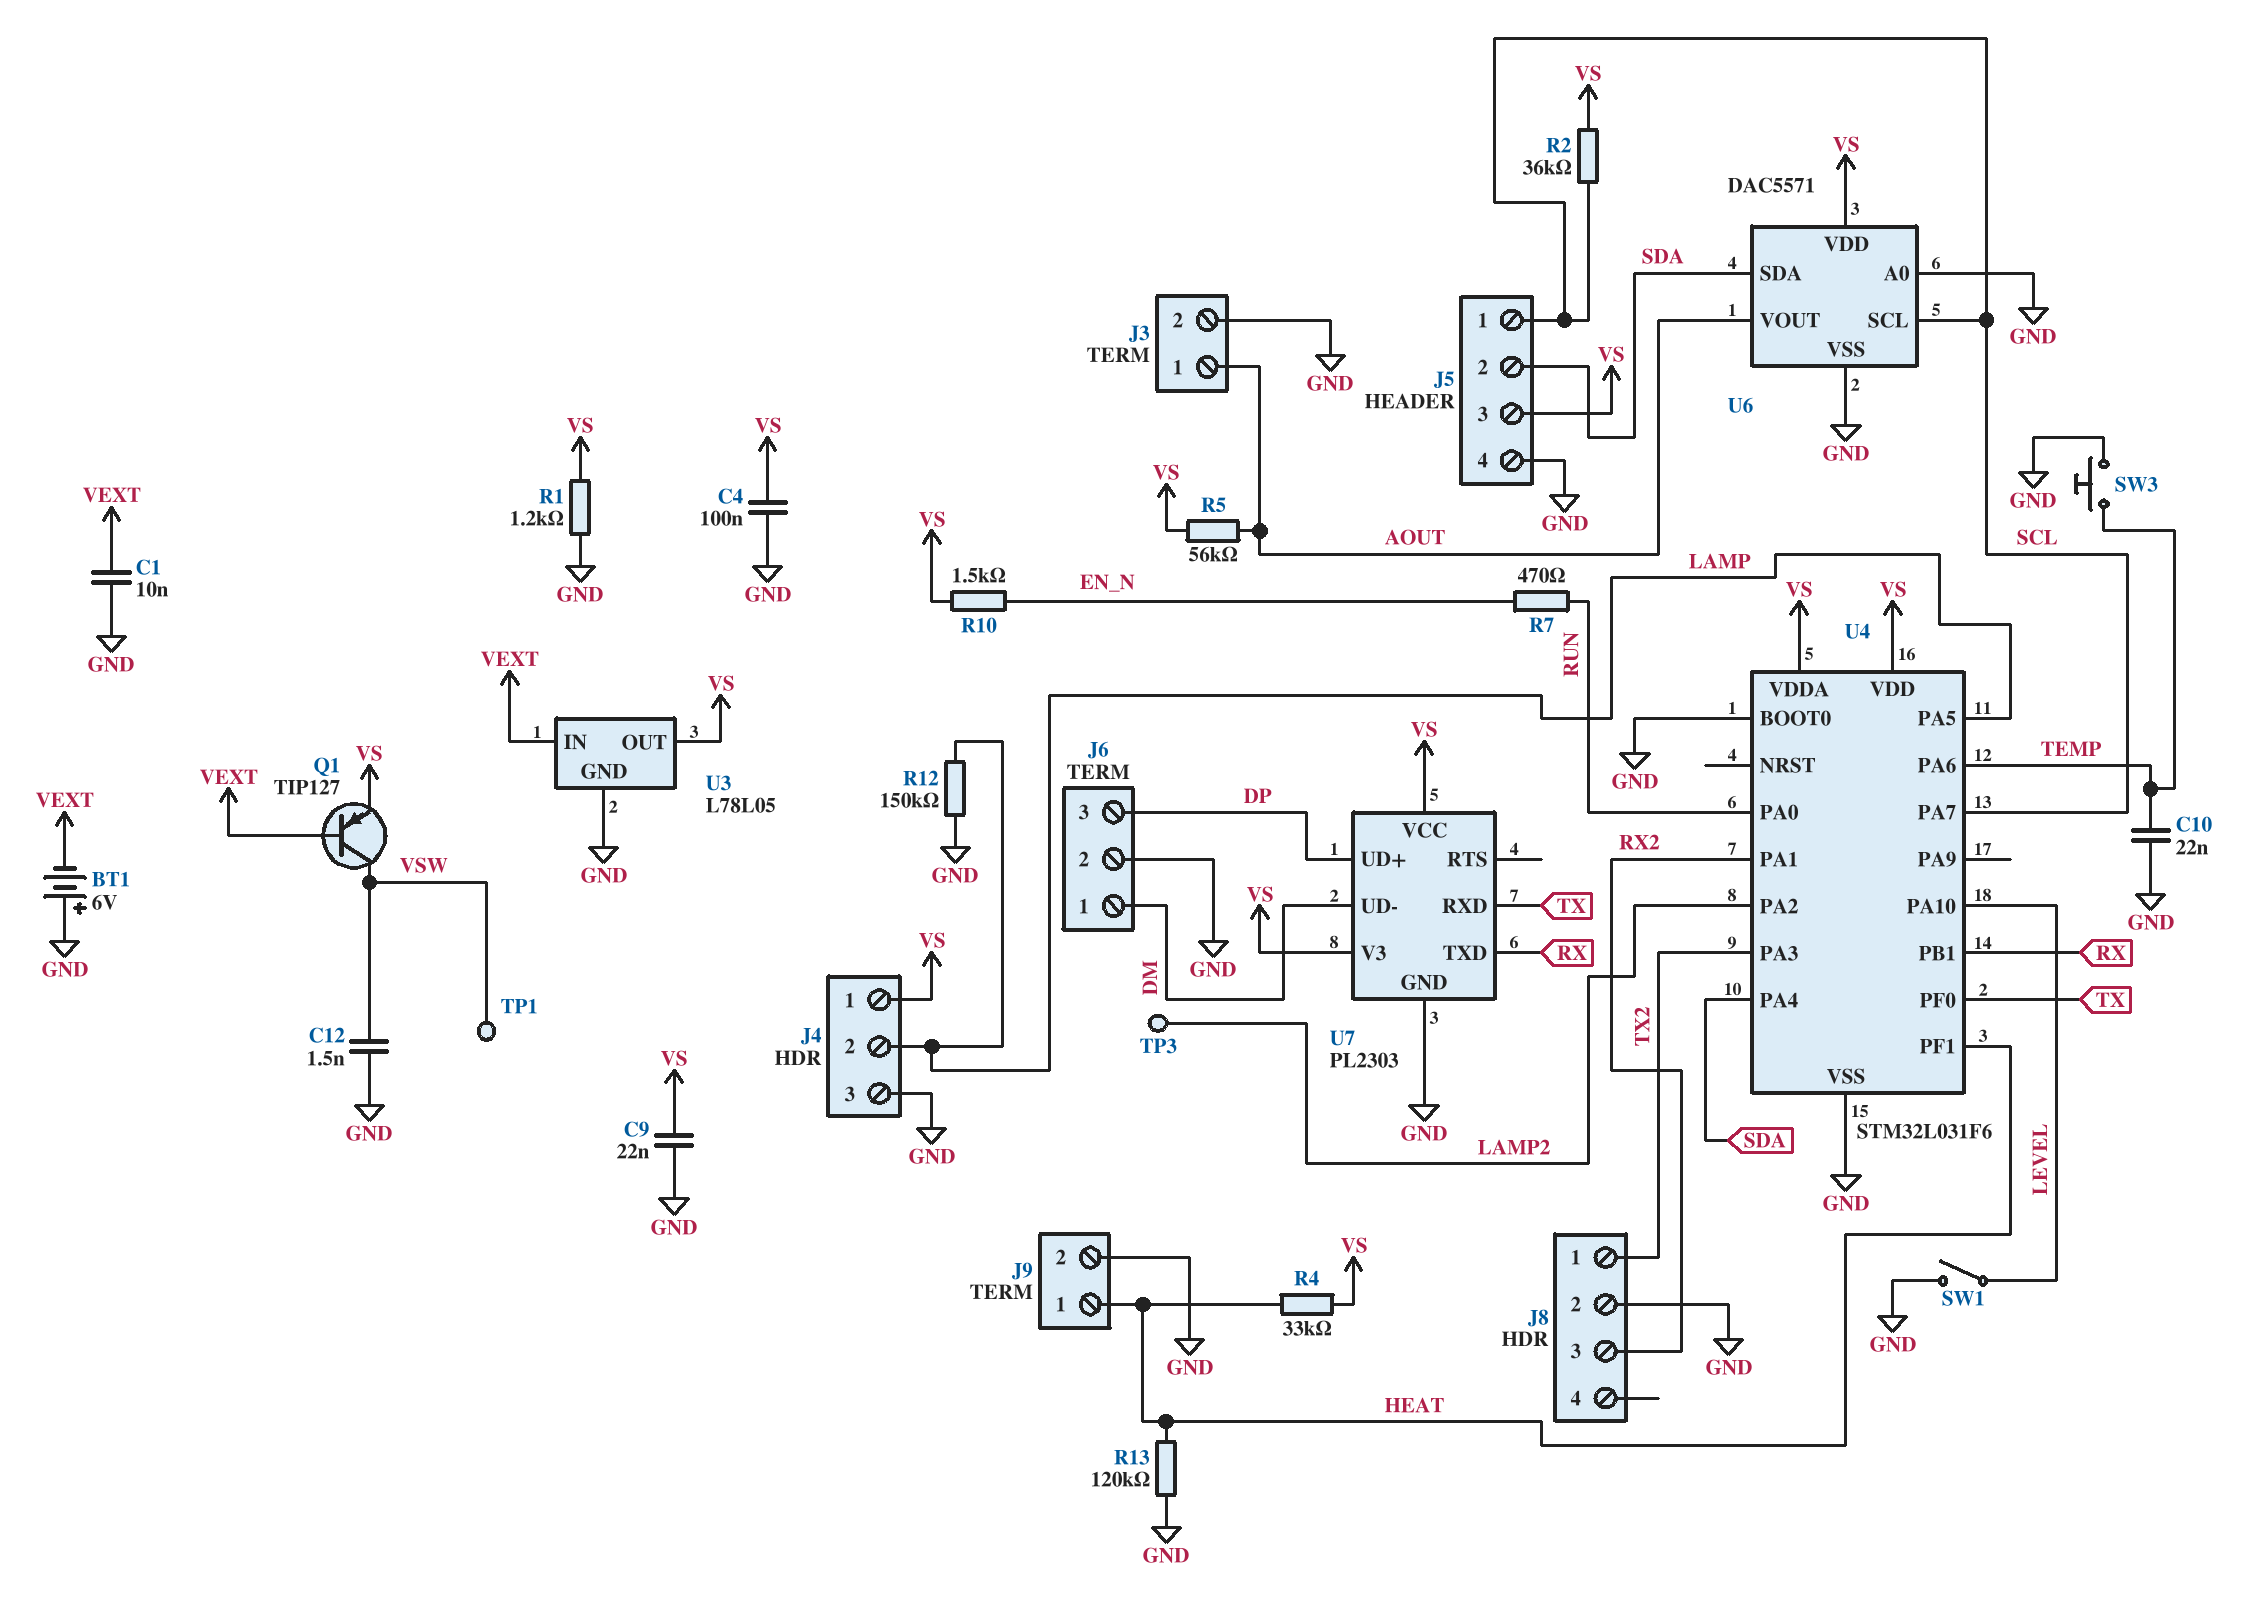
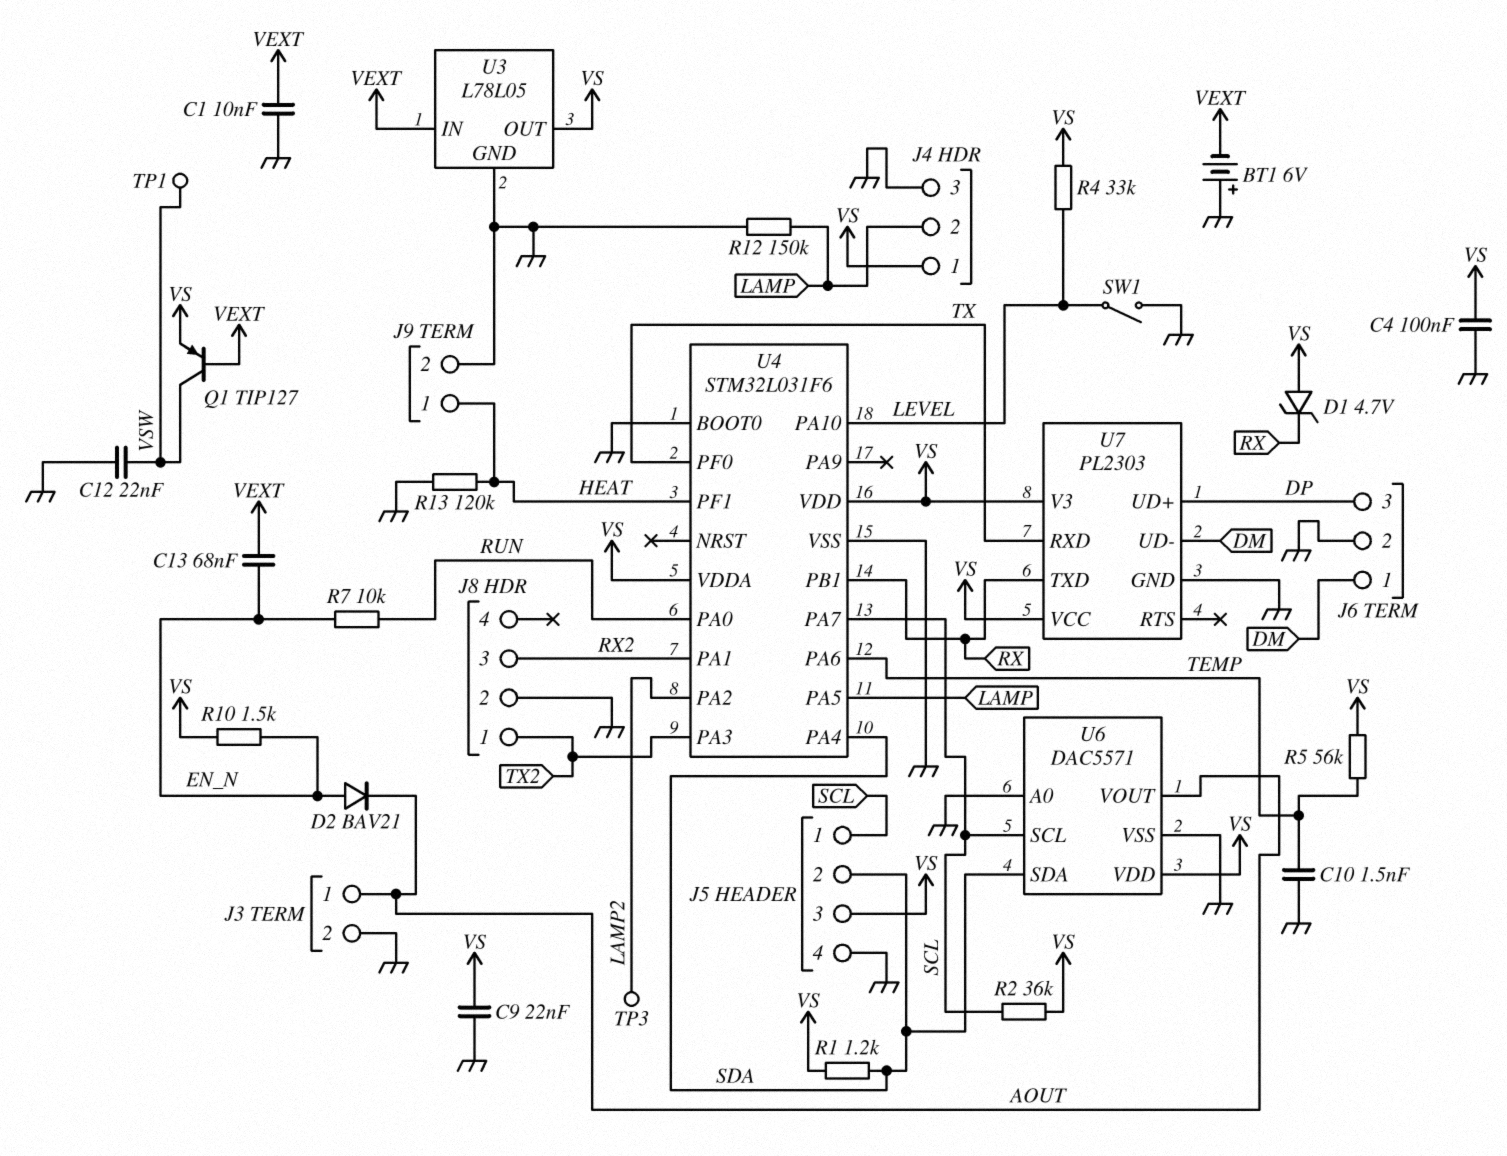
C10: 22nF (GND, TEMP) -> 1.5nF (GND, TEMP)
C12: 1.5nF (GND, VSW) -> 22nF (GND, VSW)
C13: none -> 68nF (EN_N, VEXT)
D1: none -> zener 4.7V (A VS, K RX)
D2: none -> diode BAV21 (A EN_N, K AOUT)
R1: 1.2k (GND, VS) -> 1.2k (SDA, VS)
R4: 33k (HEAT, VS) -> 33k (LEVEL, VS)
R5: 56k (AOUT, VS) -> 56k (TEMP, VS)
R7: 470 (EN_N, RUN) -> 10k (EN_N, RUN)
SW3: button (GND, TEMP) -> none

